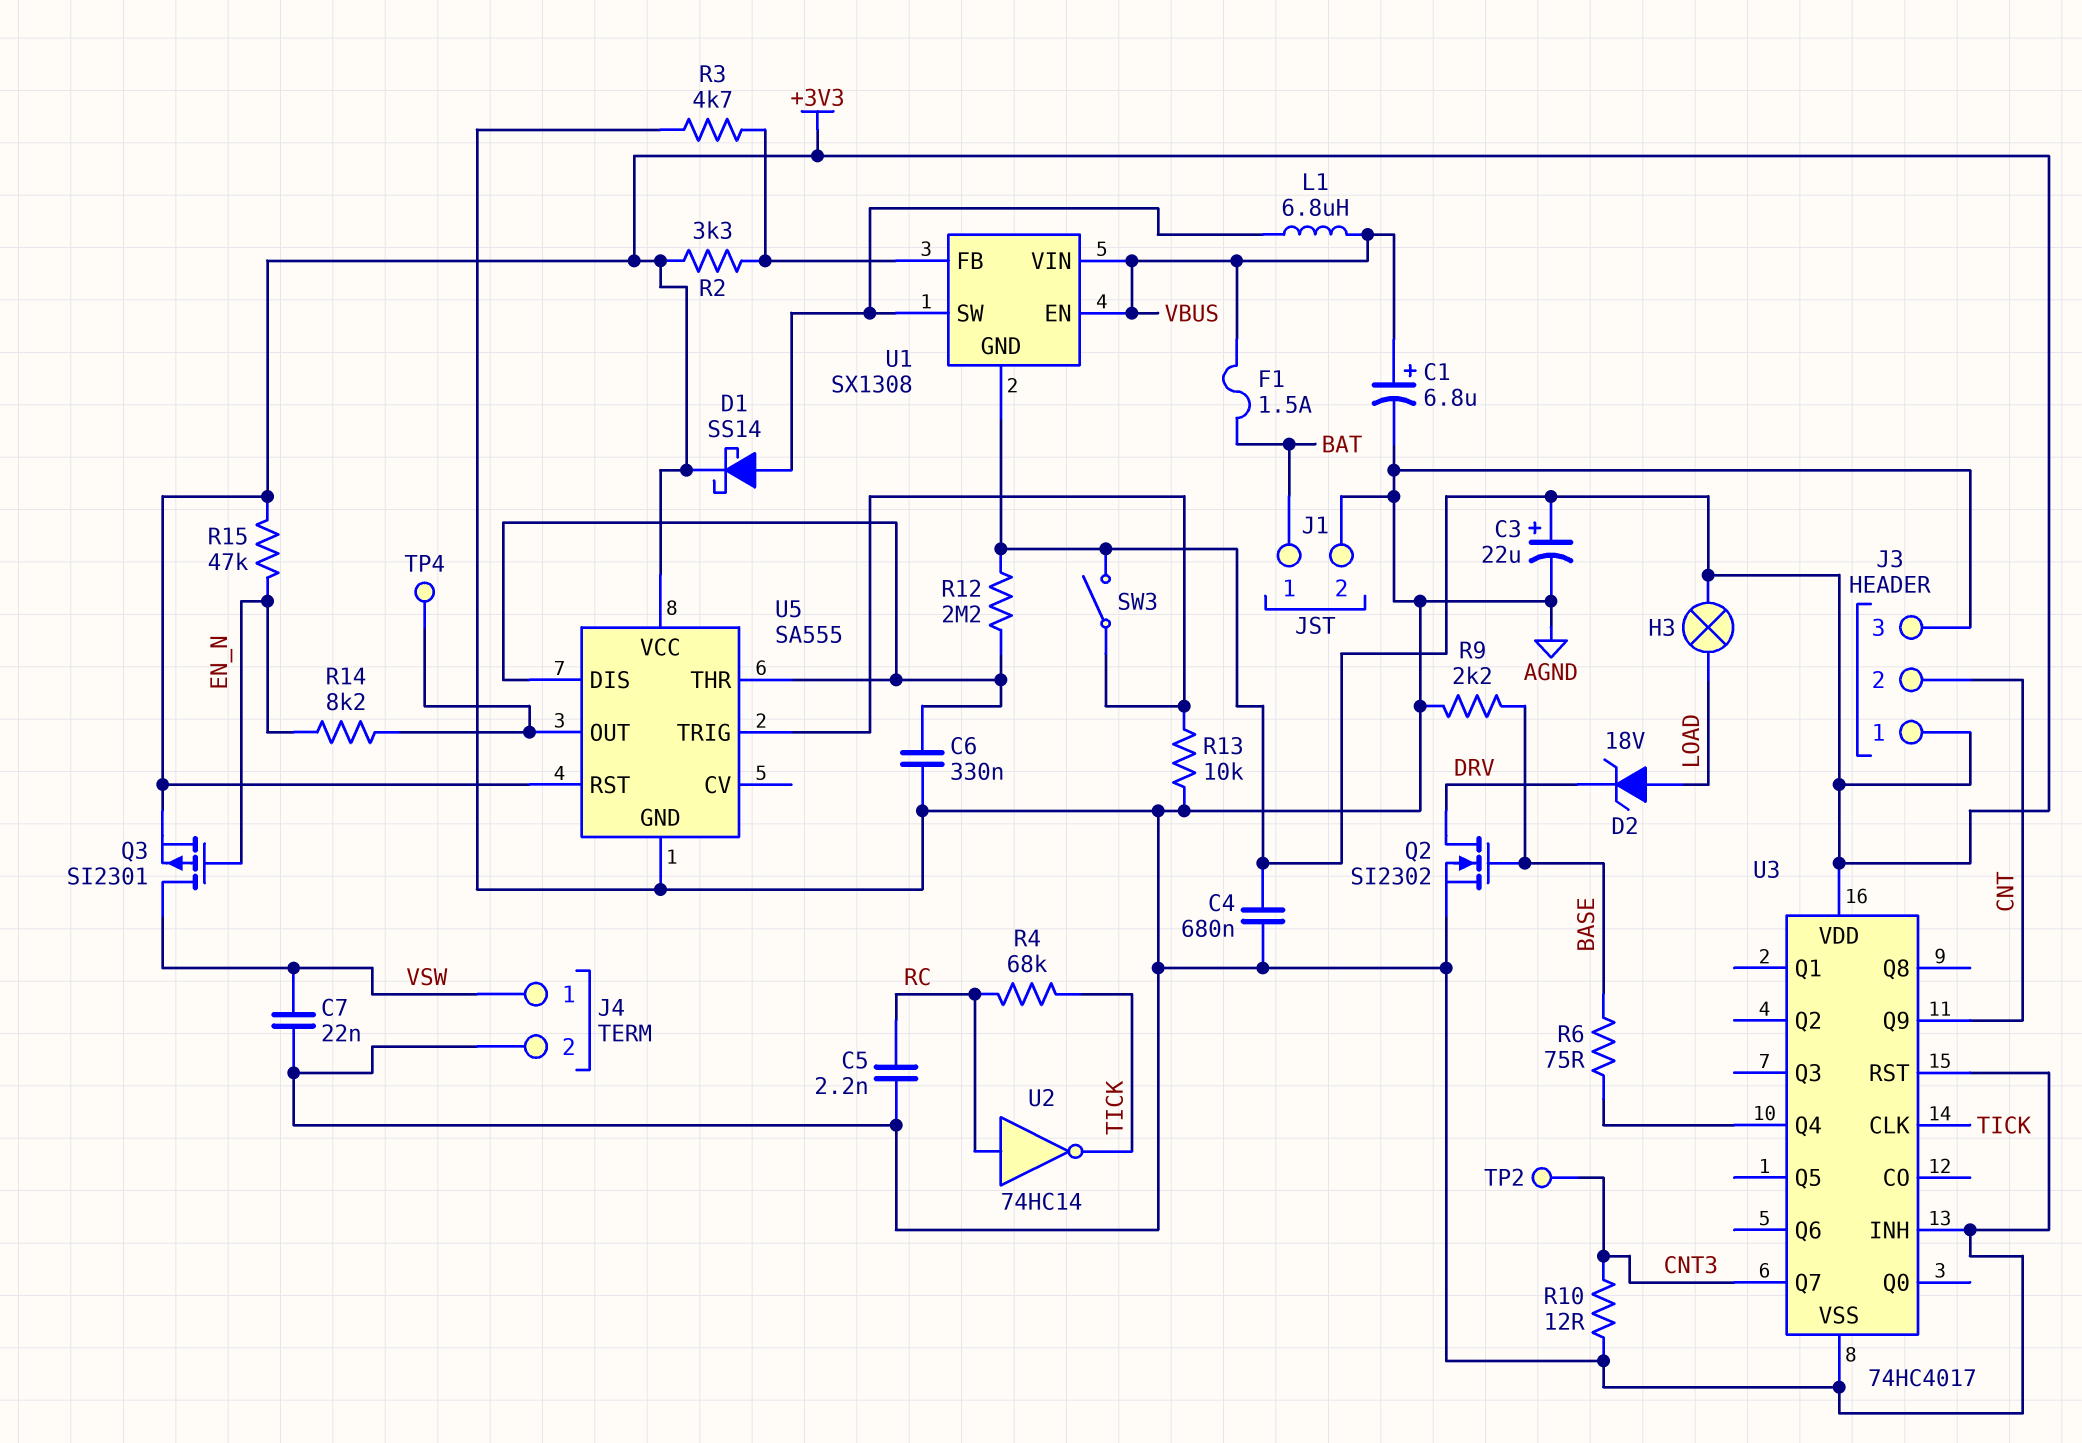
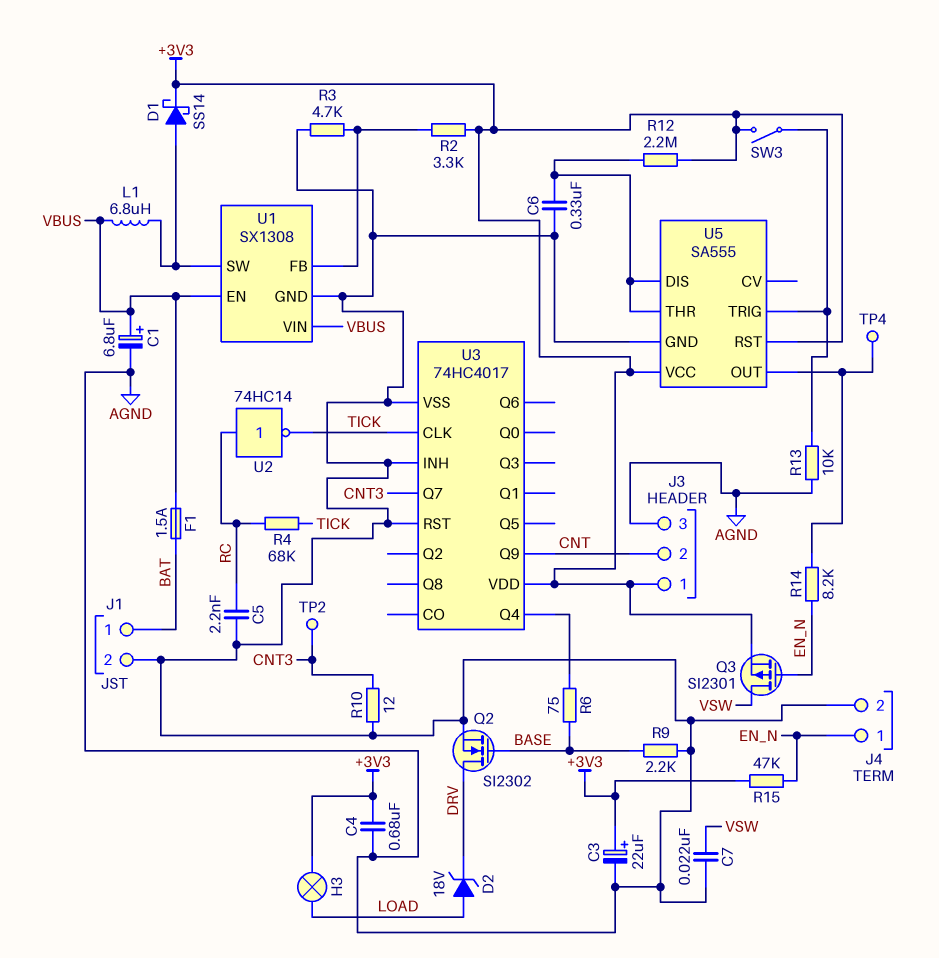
J4 pin 1: VSW -> EN_N
U1 pin GND: +3V3 -> AGND

